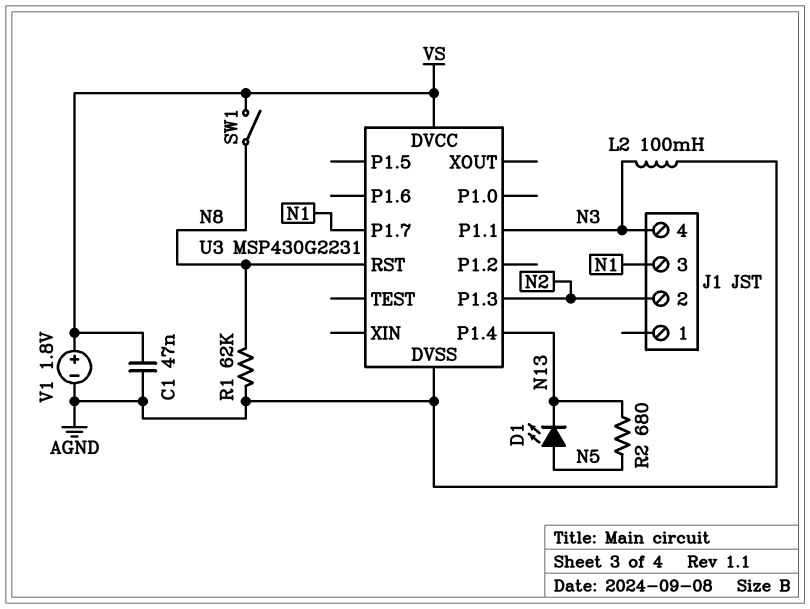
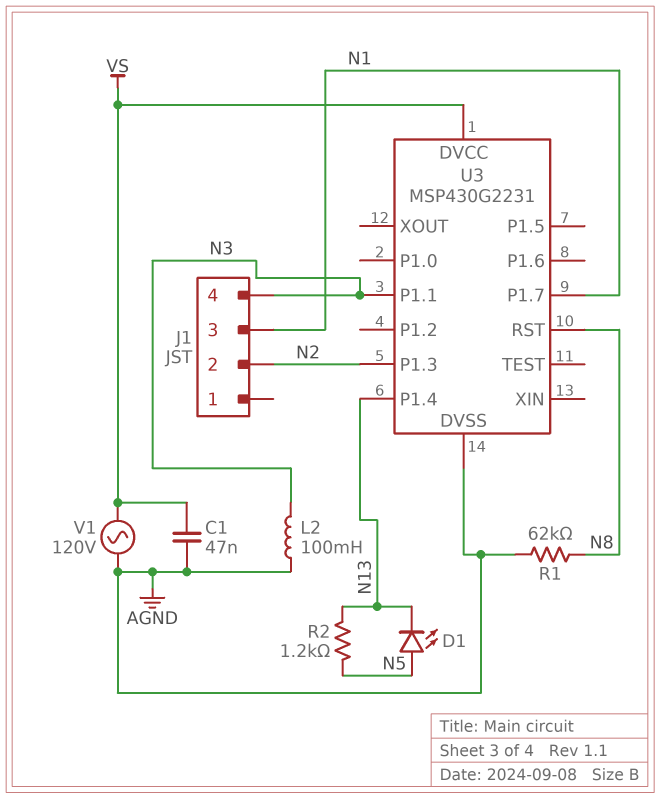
R2: 680 (N5, N13) -> 1.2k (N5, N13)
SW1: switch (N8, VS) -> none
V1: 1.8V (plus VS, minus AGND) -> AC 120V (AGND, VS)

